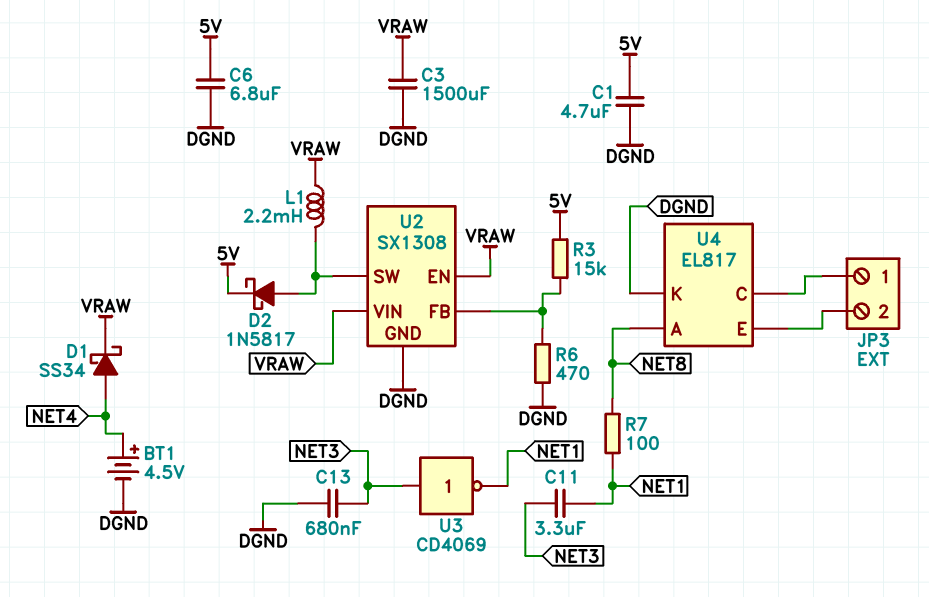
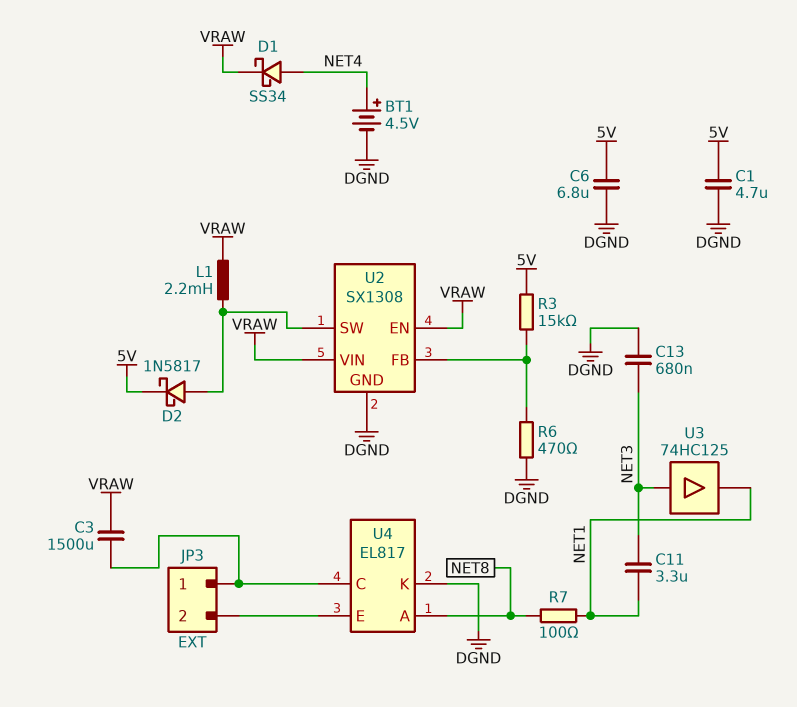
C3: 1500uF (DGND, VRAW) -> 1500uF (JP3/1, VRAW)
U3: NOT CD4069 (in NET3, out NET1) -> buffer 74HC125 (in NET3, out NET1)

